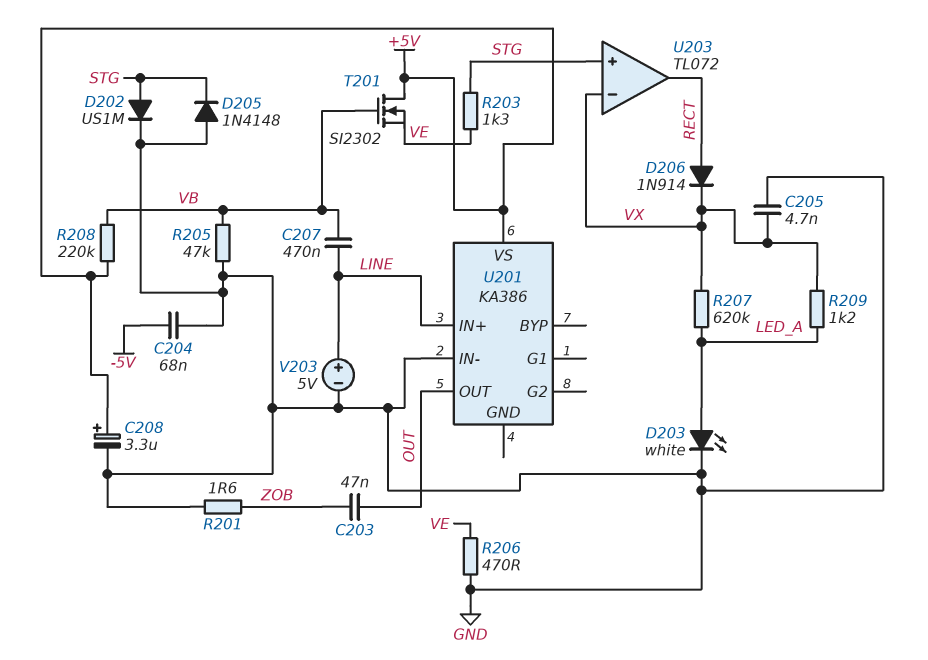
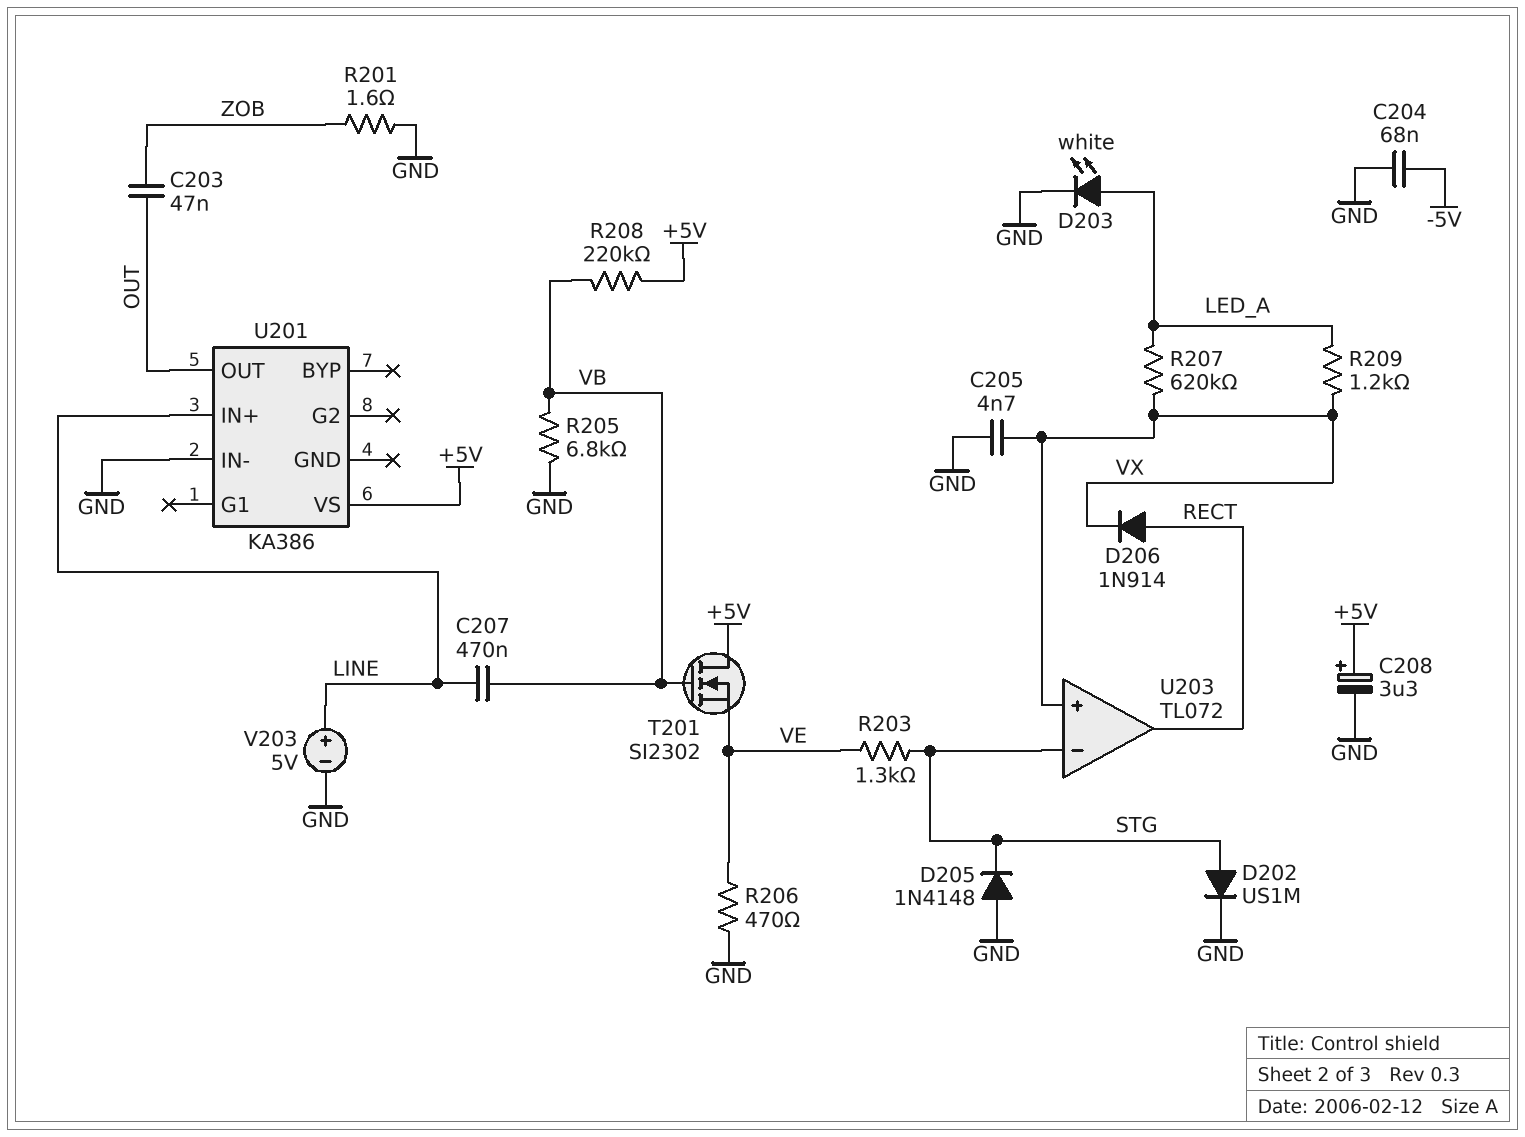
R205: 47k (GND, VB) -> 6.8k (GND, VB)
U203 pin in+: STG -> VX
U203 pin in-: VX -> STG

